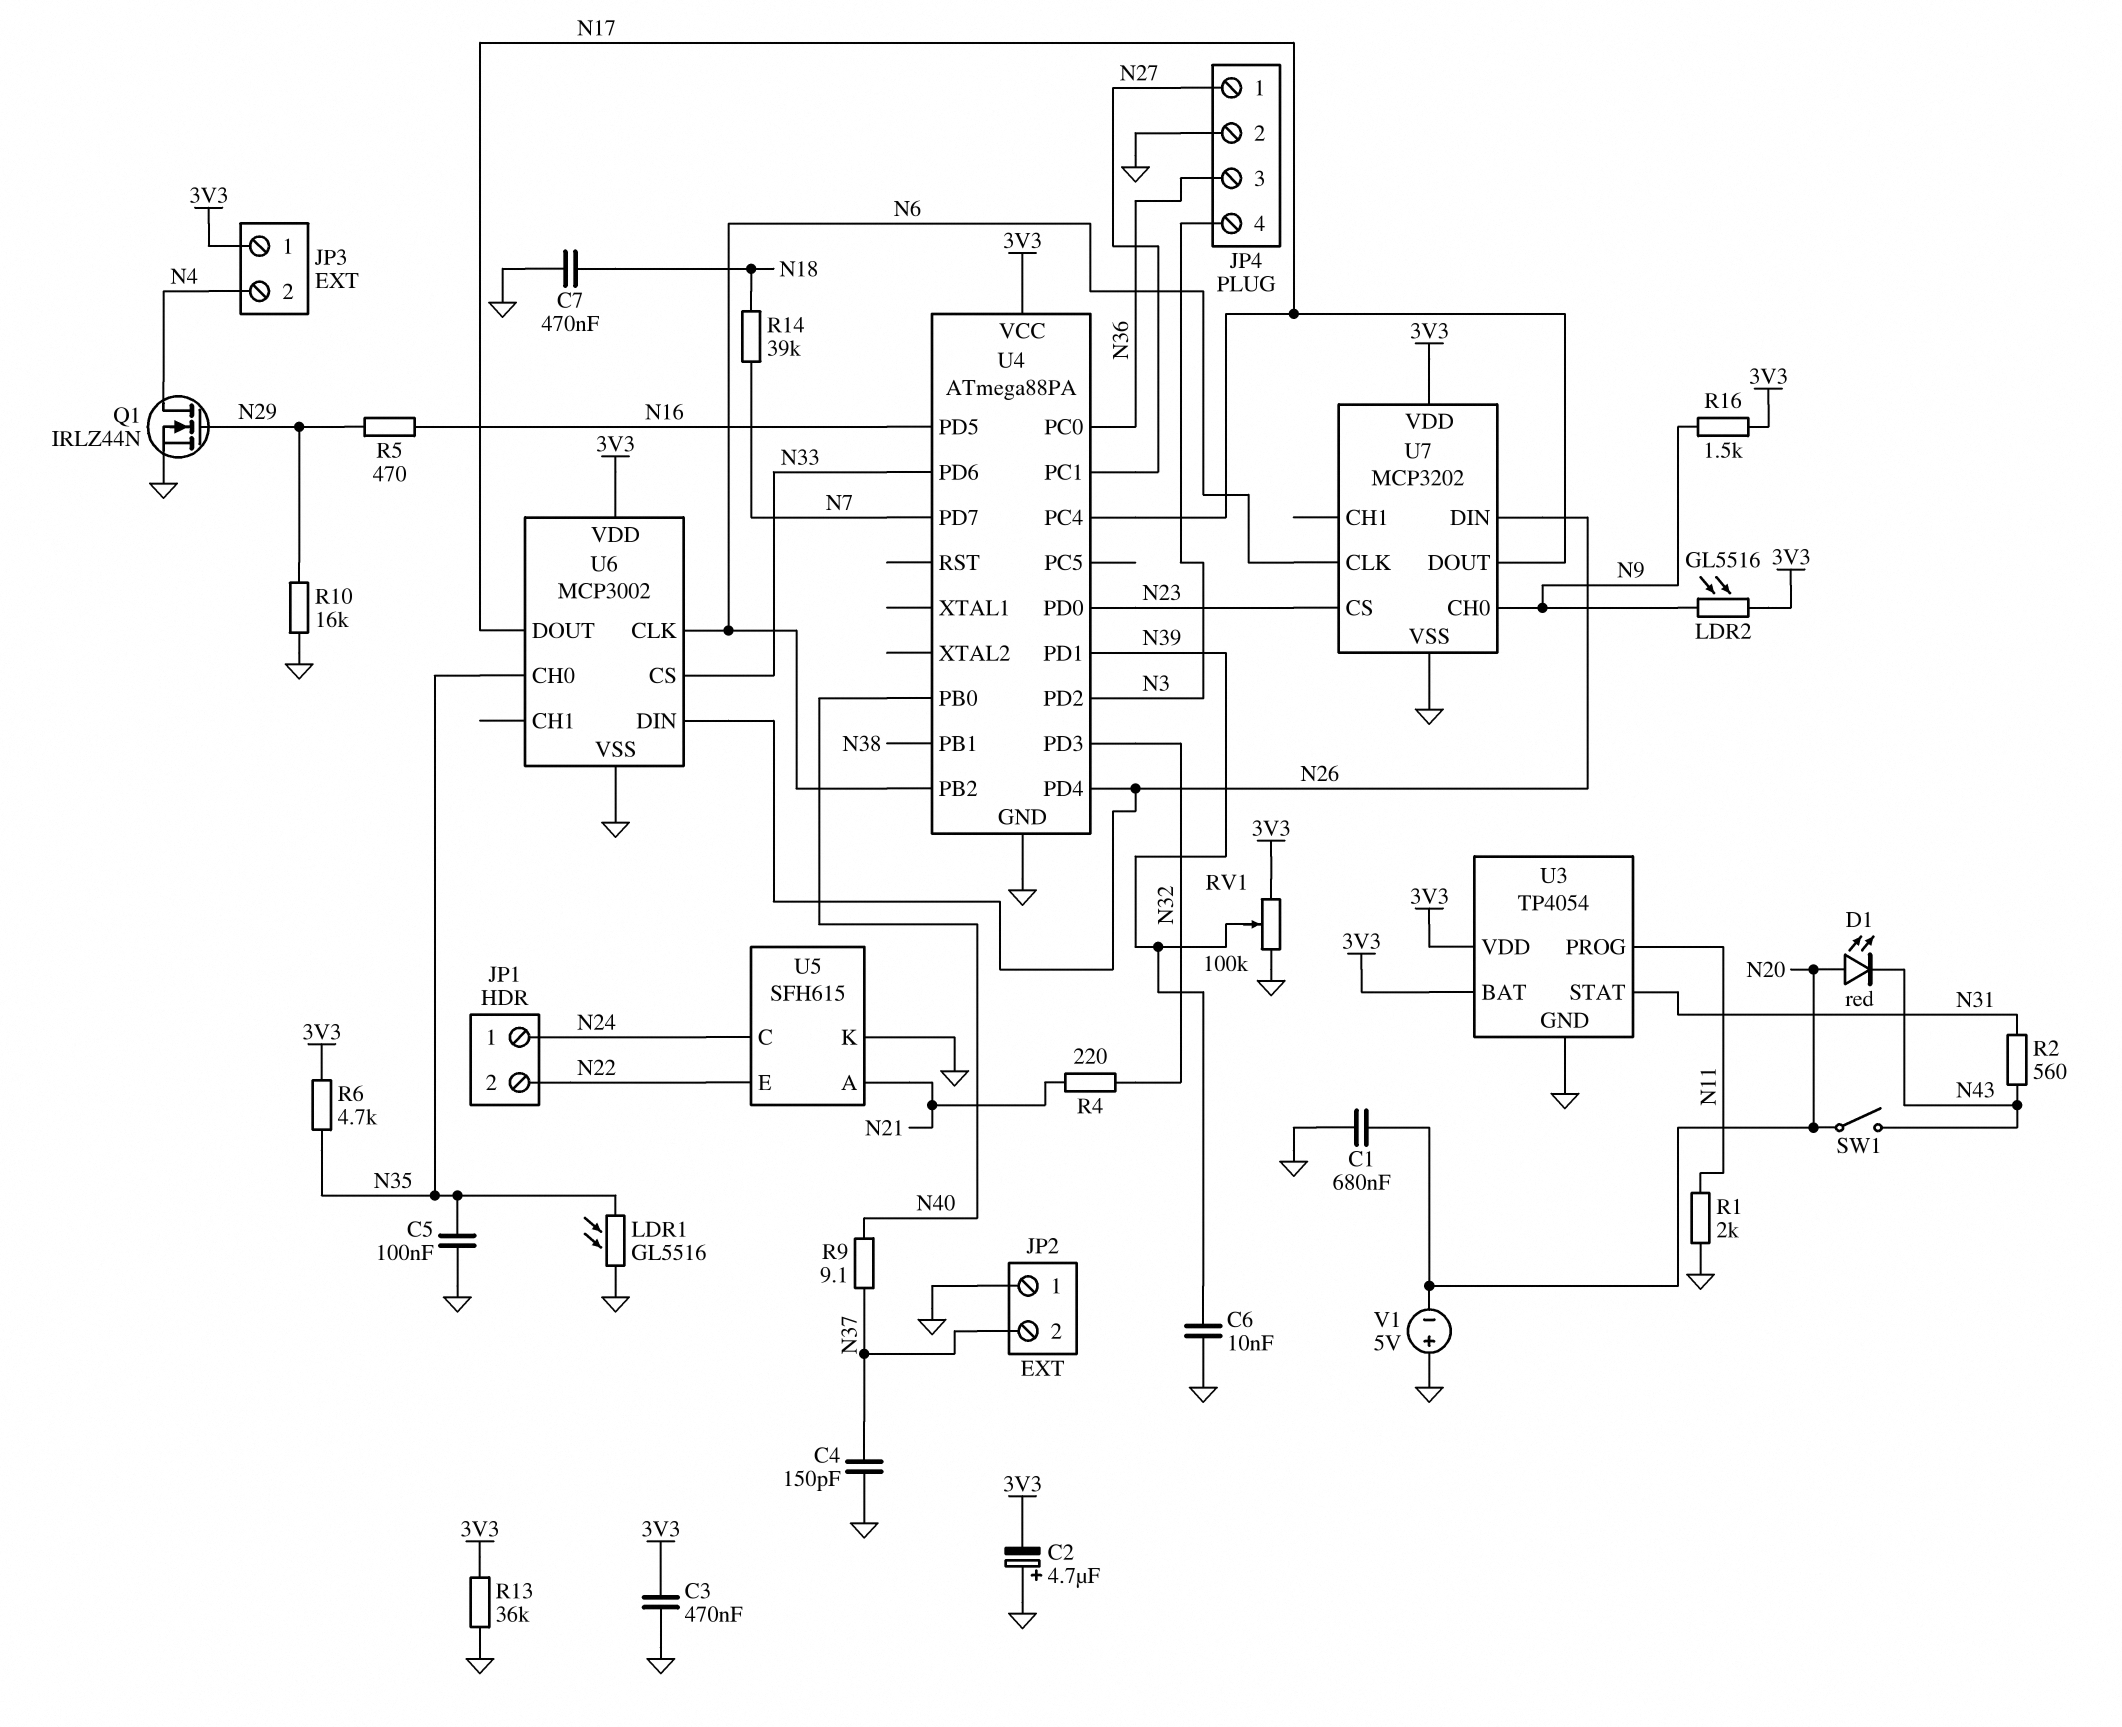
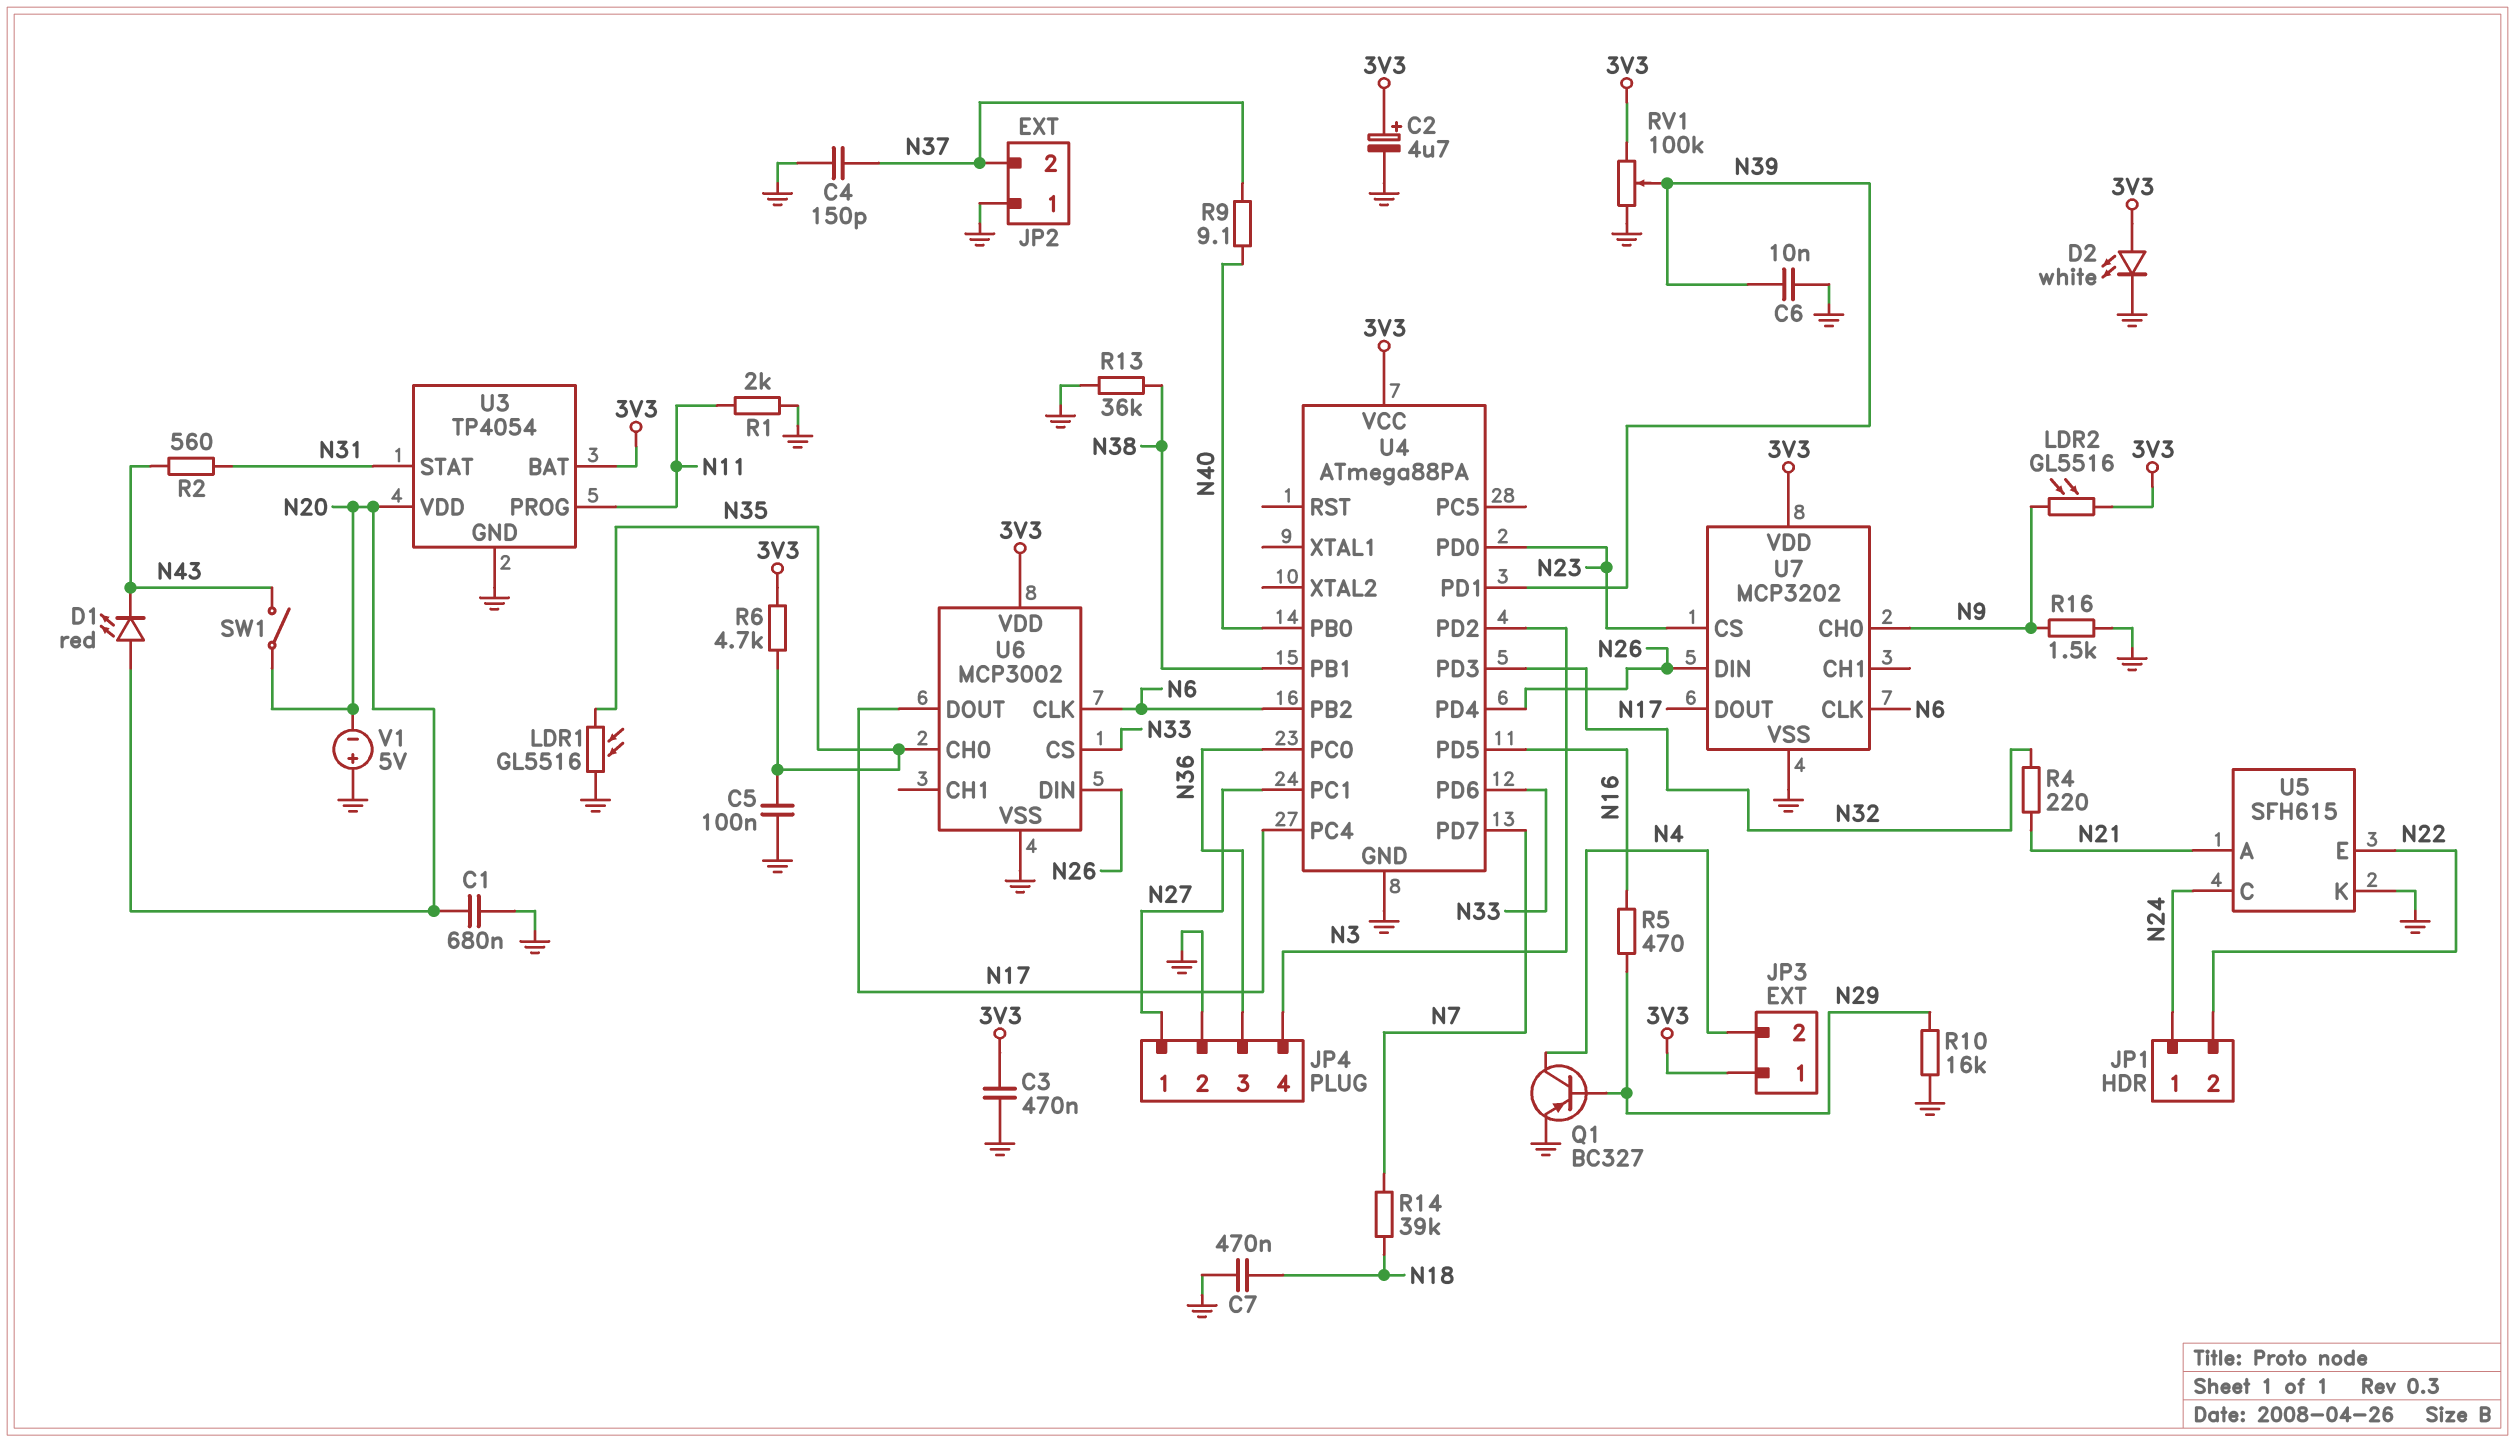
C2: 4.7uF (plus GND, minus 3V3) -> 4.7uF (plus 3V3, minus GND)
D2: none -> LED white (A 3V3, K GND)
Q1: NMOS IRLZ44N (G N29, D N4, S GND) -> PNP BC327 (B N29, C N4, E GND)
R13: 36k (3V3, GND) -> 36k (GND, N38)
R16: 1.5k (3V3, N9) -> 1.5k (GND, N9)
U3 pin VDD: 3V3 -> N20

